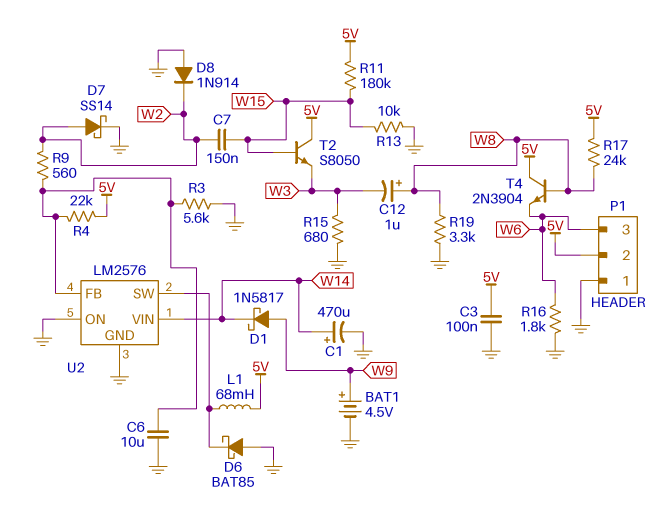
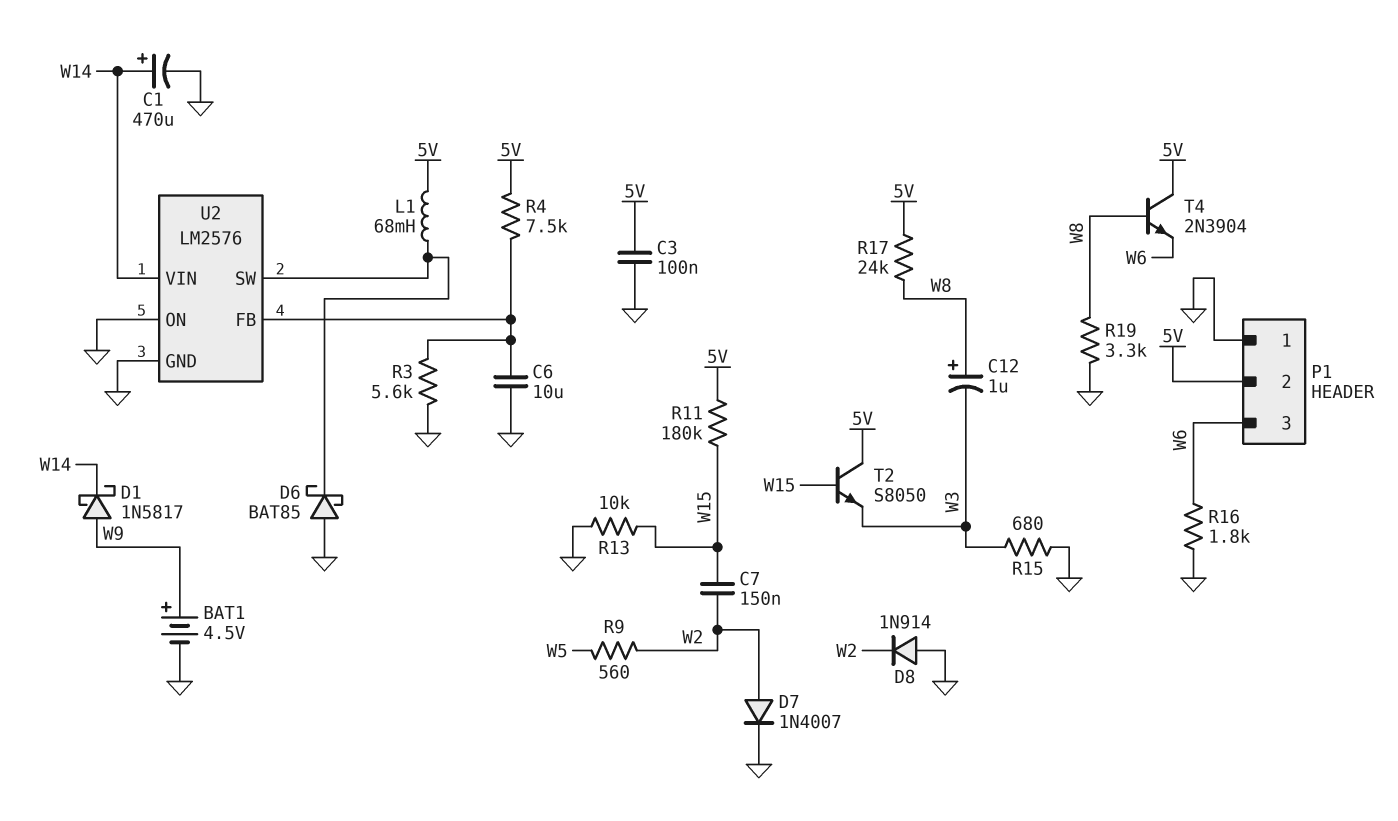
D7: schottky SS14 (A W2, K GND) -> diode 1N4007 (A W2, K GND)
R4: 22k (5V, U2/FB) -> 7.5k (5V, U2/FB)
R9: 560 (U2/FB, W2) -> 560 (W2, W5)

